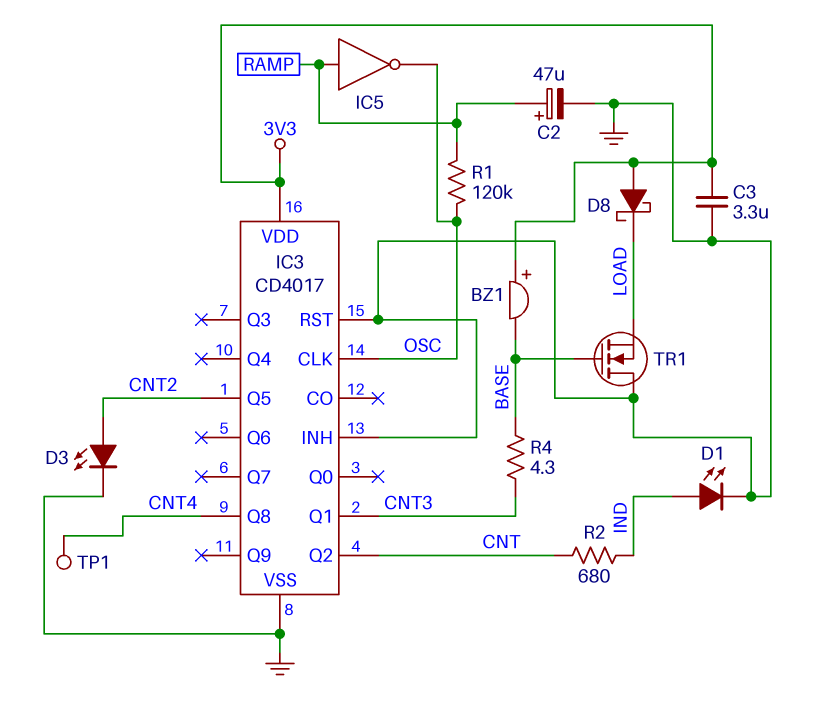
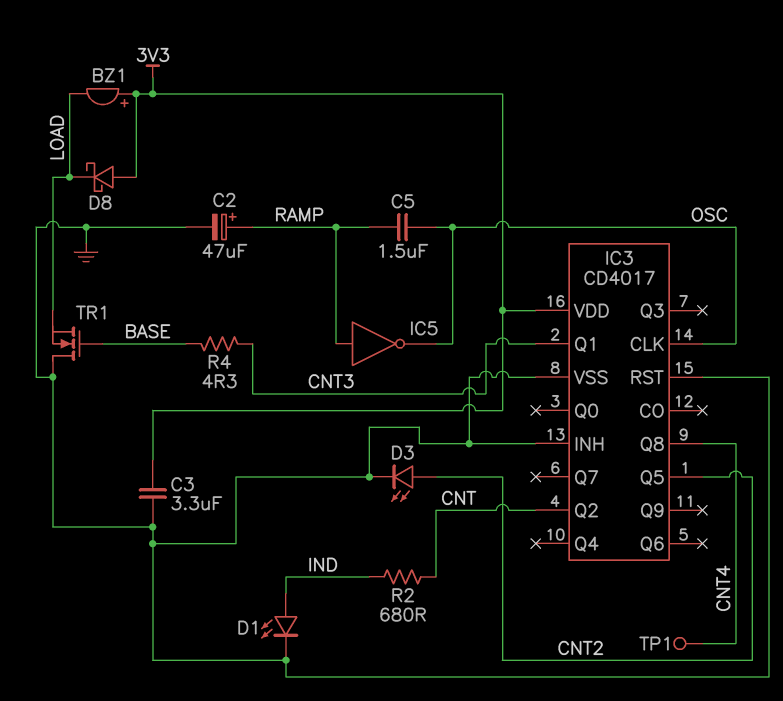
BZ1: buzzer (plus 3V3, minus BASE) -> buzzer (plus 3V3, minus LOAD)
C5: none -> 1.5uF (OSC, RAMP)
R1: 120k (OSC, RAMP) -> none

